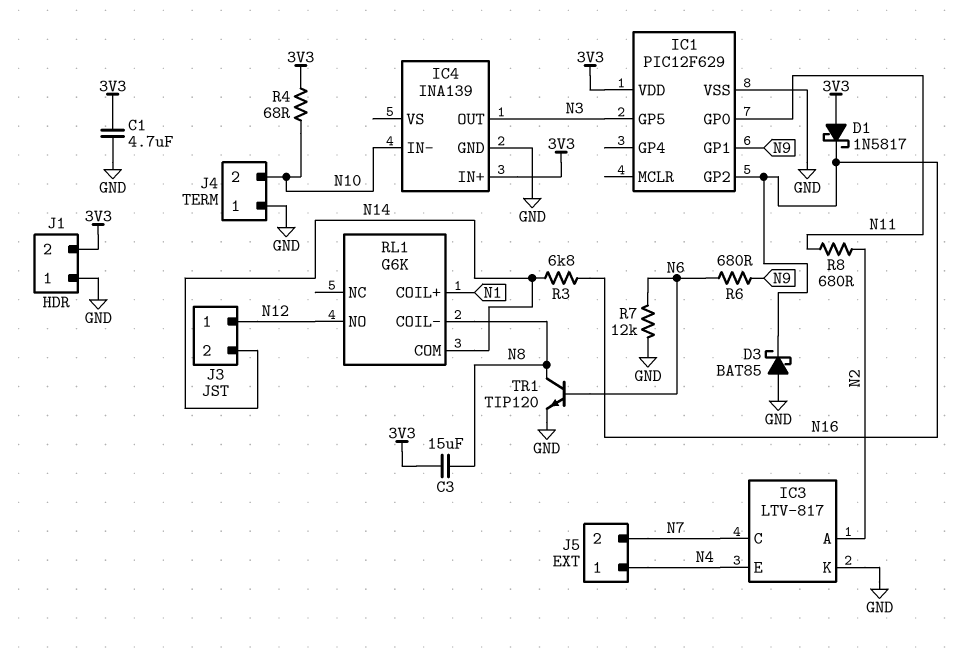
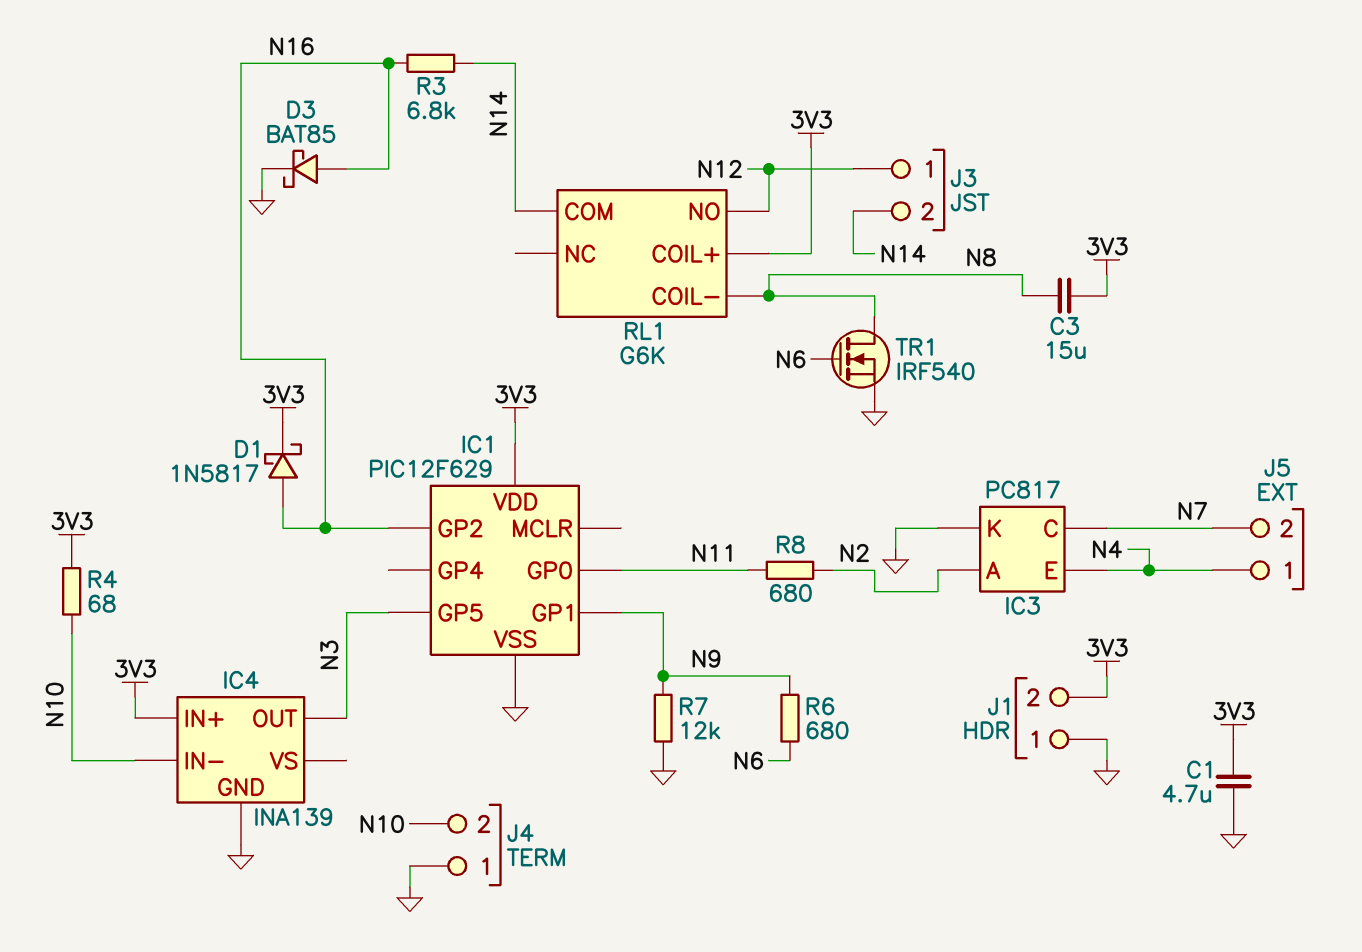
D1: schottky 1N5817 (A 3V3, K N16) -> schottky 1N5817 (A N16, K 3V3)
D3: schottky BAT85 (A GND, K N16) -> schottky BAT85 (A N16, K GND)
IC3: LTV-817 -> PC817
R7: 12k (GND, N6) -> 12k (GND, N9)
RL1 pin COIL+: N1 -> 3V3
TR1: NPN TIP120 (B N6, C N8, E GND) -> NMOS IRF540 (G N6, D N8, S GND)

